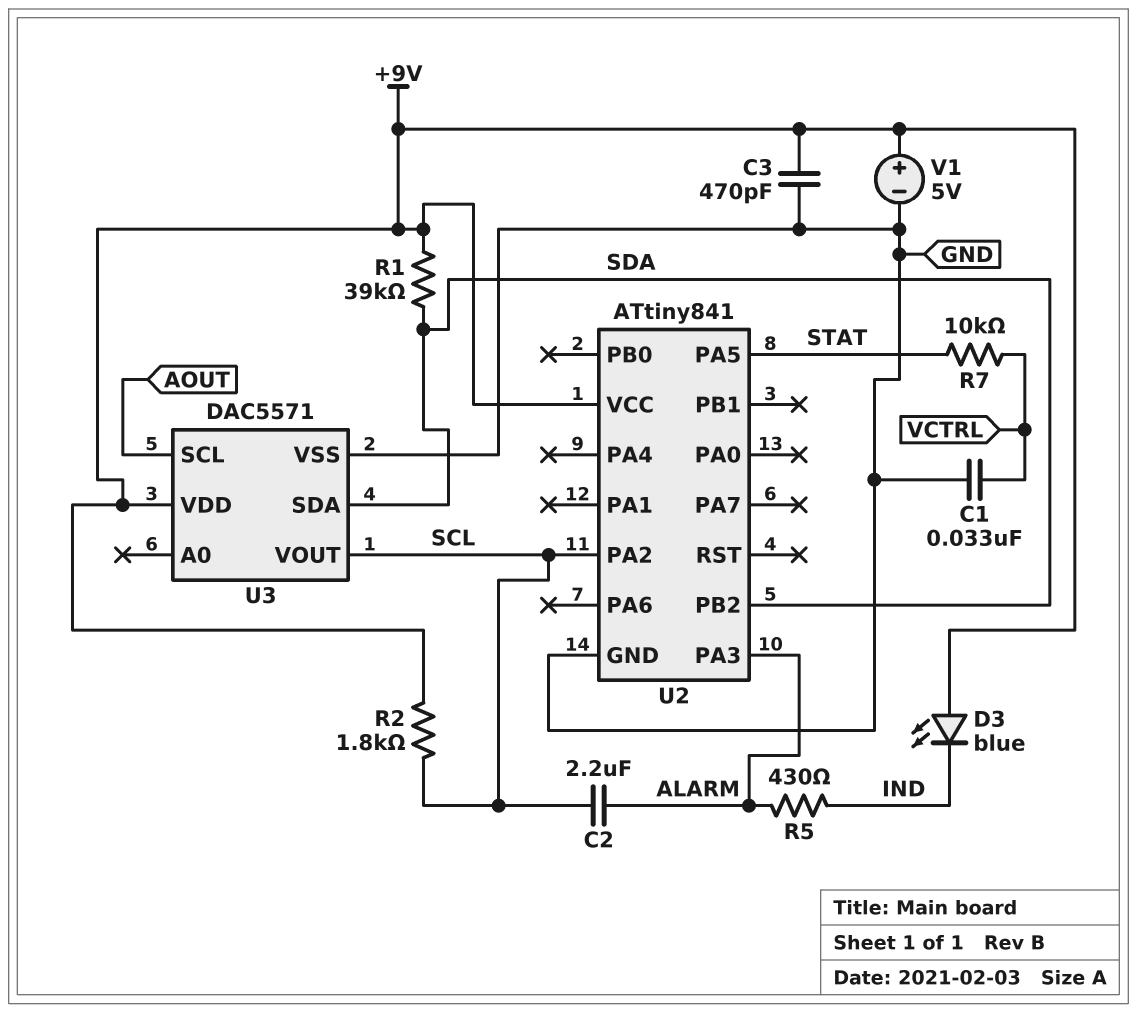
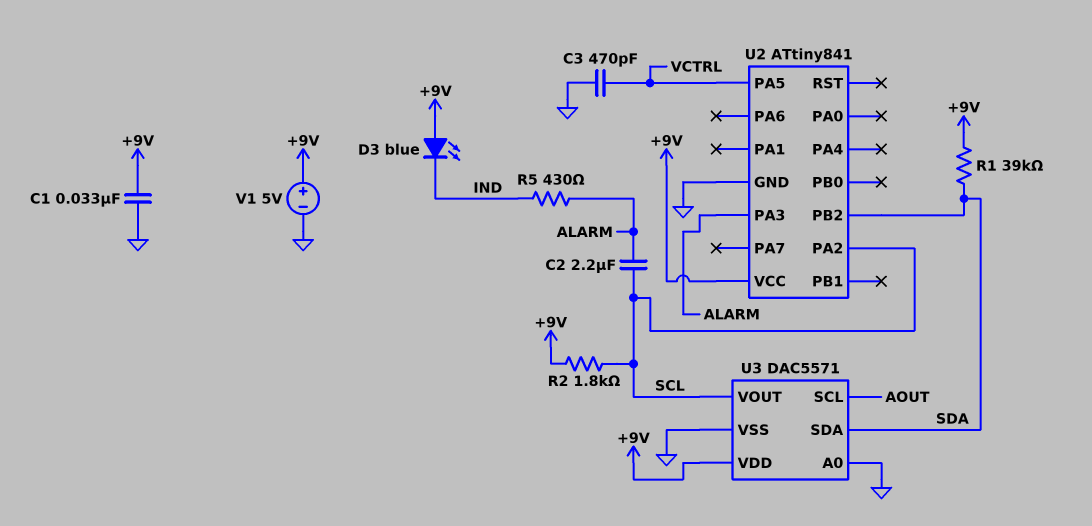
C1: 33nF (GND, VCTRL) -> 33nF (+9V, GND)
C3: 470pF (+9V, GND) -> 470pF (GND, VCTRL)
R7: 10k (STAT, VCTRL) -> none
U2 pin PA5: STAT -> VCTRL
U3 pin A0: none -> GND

